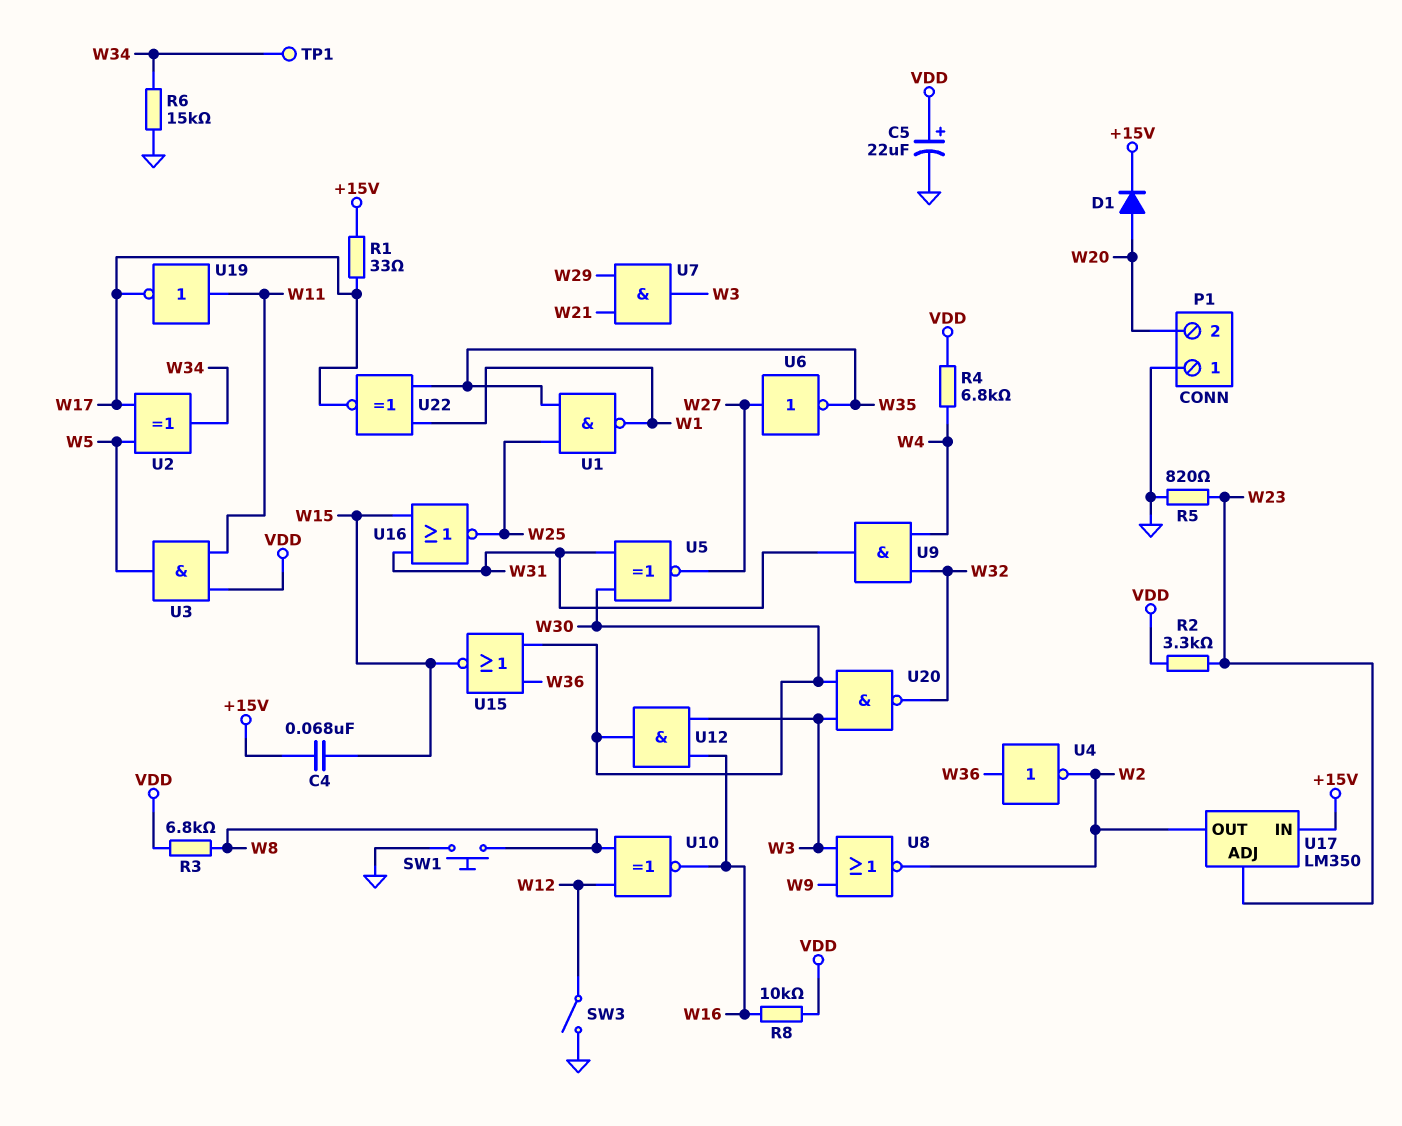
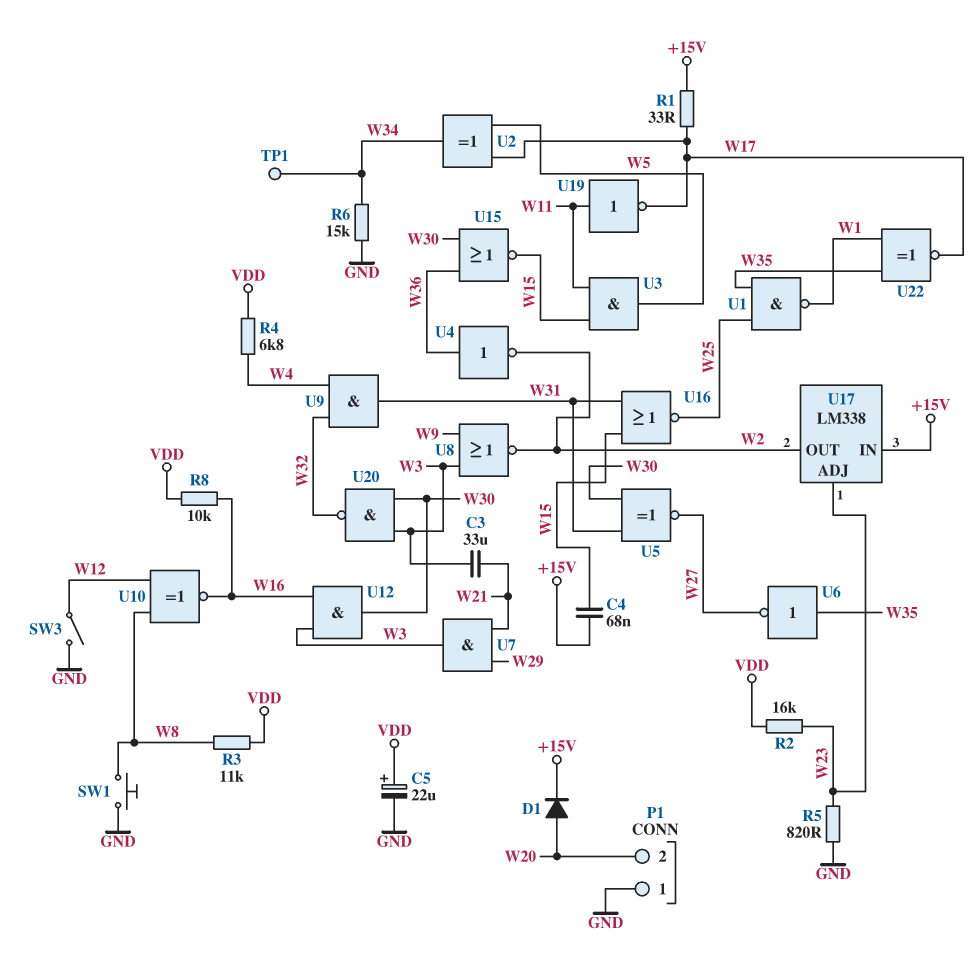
C3: none -> 33uF (W3, W21)
R2: 3.3k (VDD, W23) -> 16k (VDD, W23)
R3: 6.8k (VDD, W8) -> 11k (VDD, W8)
U3: AND (in VDD, in W11, out W5) -> AND (in W11, in W15, out W5)
U6: NOT (in W27, out W35) -> NOT (in W35, out W27)
U17: LM350 -> LM338

